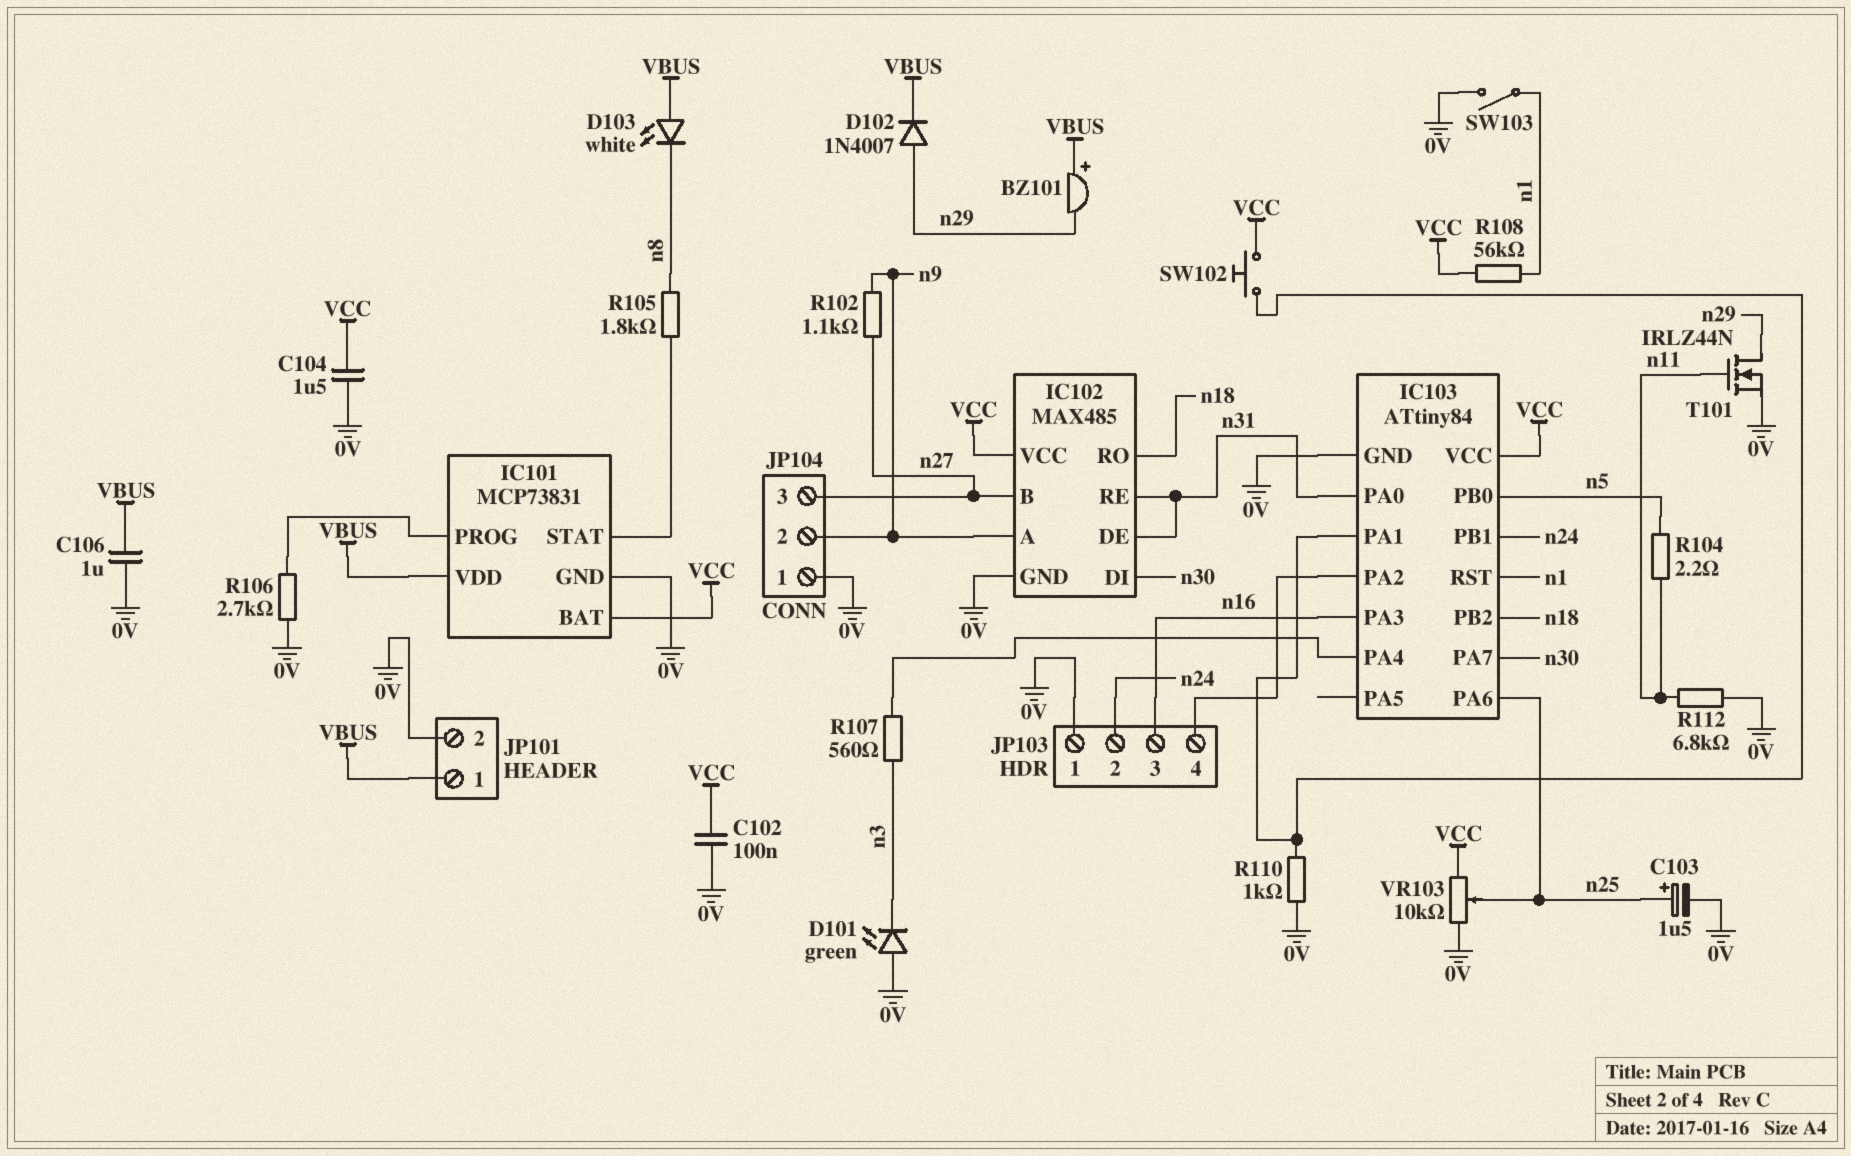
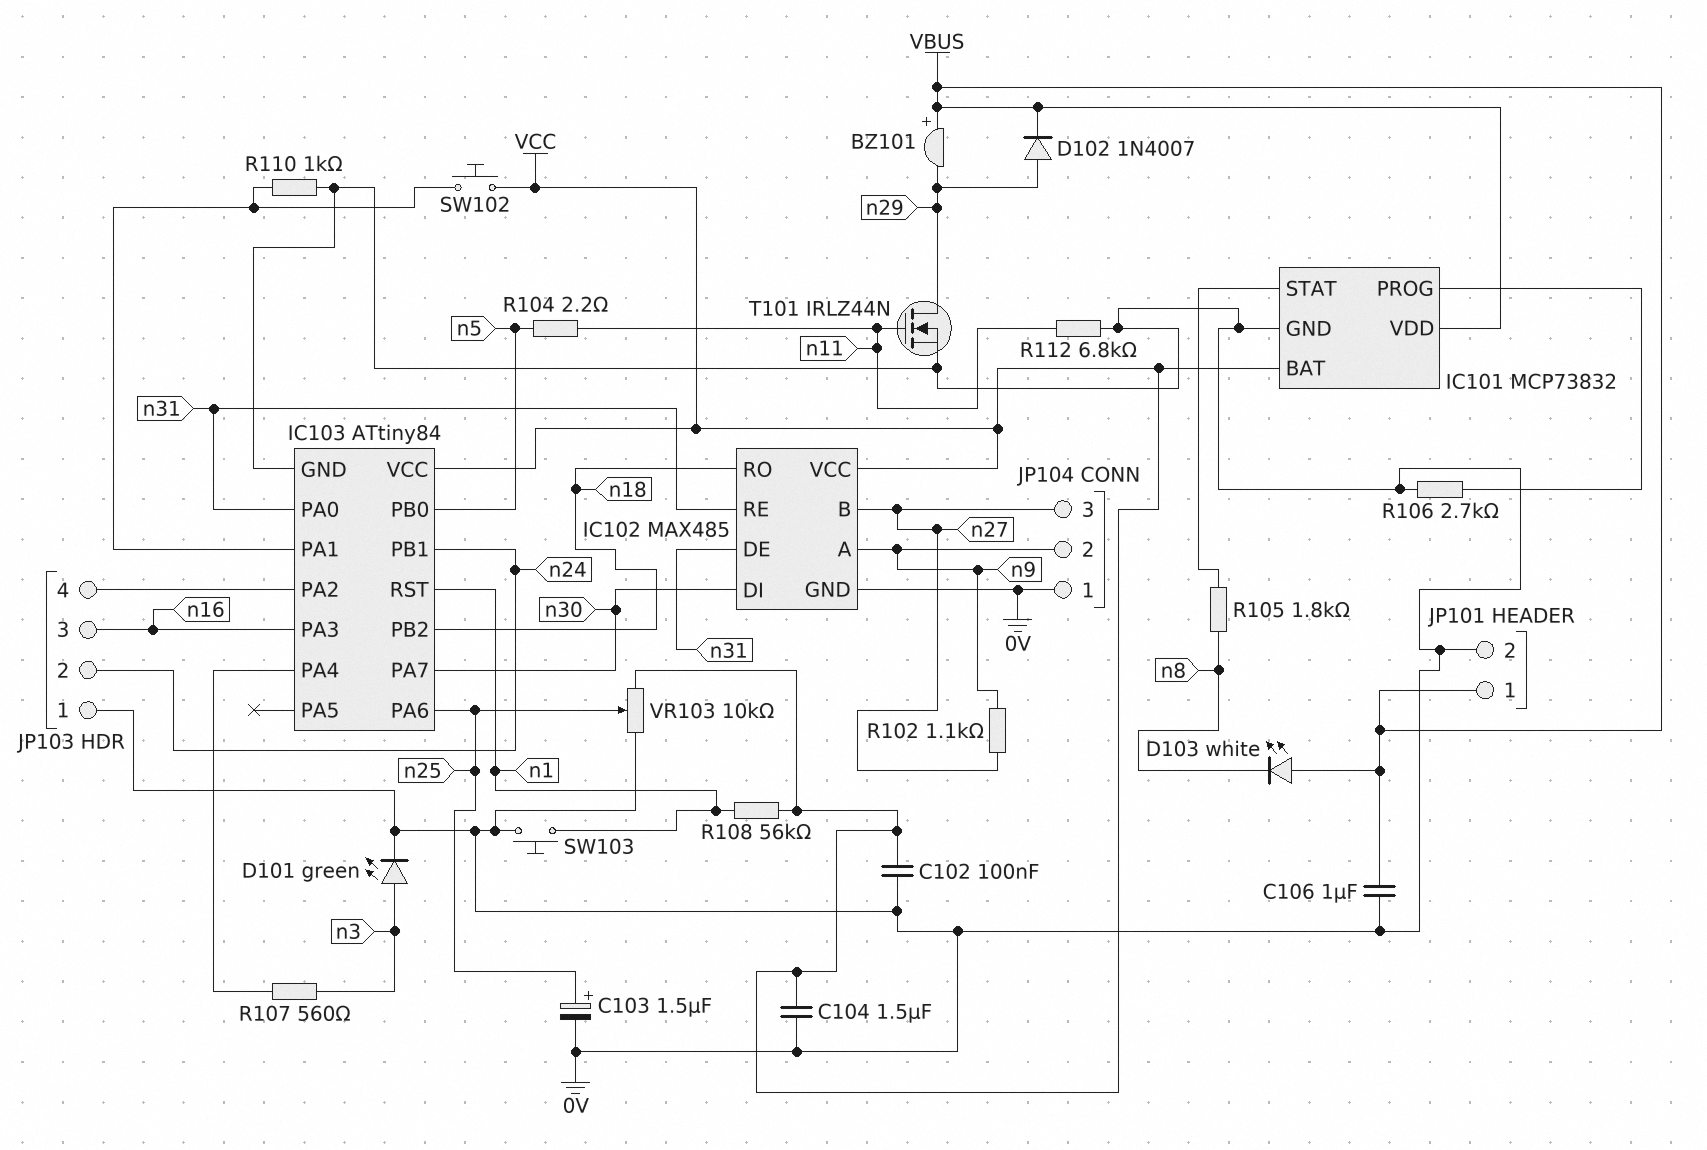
D101: LED green (A 0V, K n3) -> LED green (A n3, K 0V)
IC101: MCP73831 -> MCP73832
SW103: switch (0V, n1) -> button (0V, n1)

